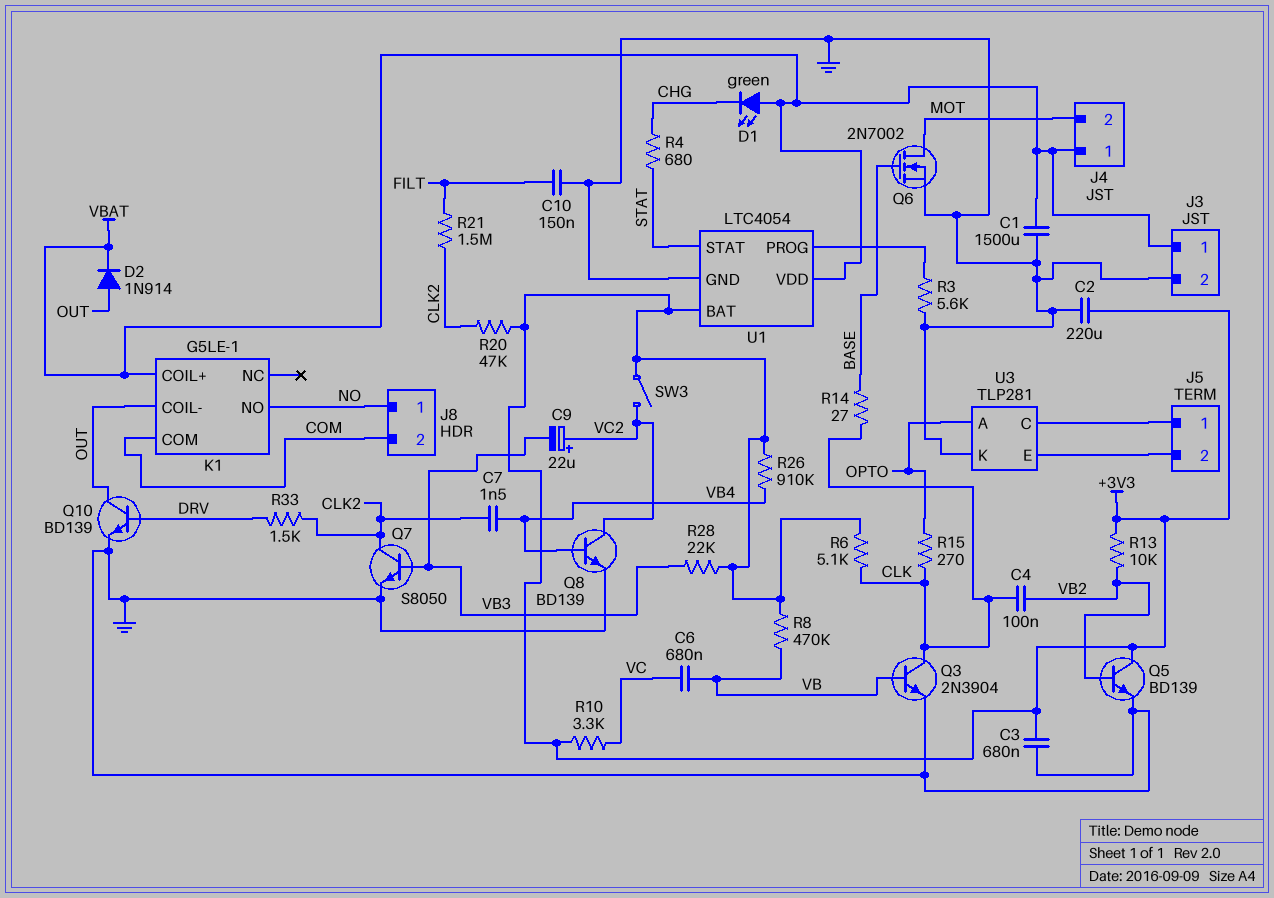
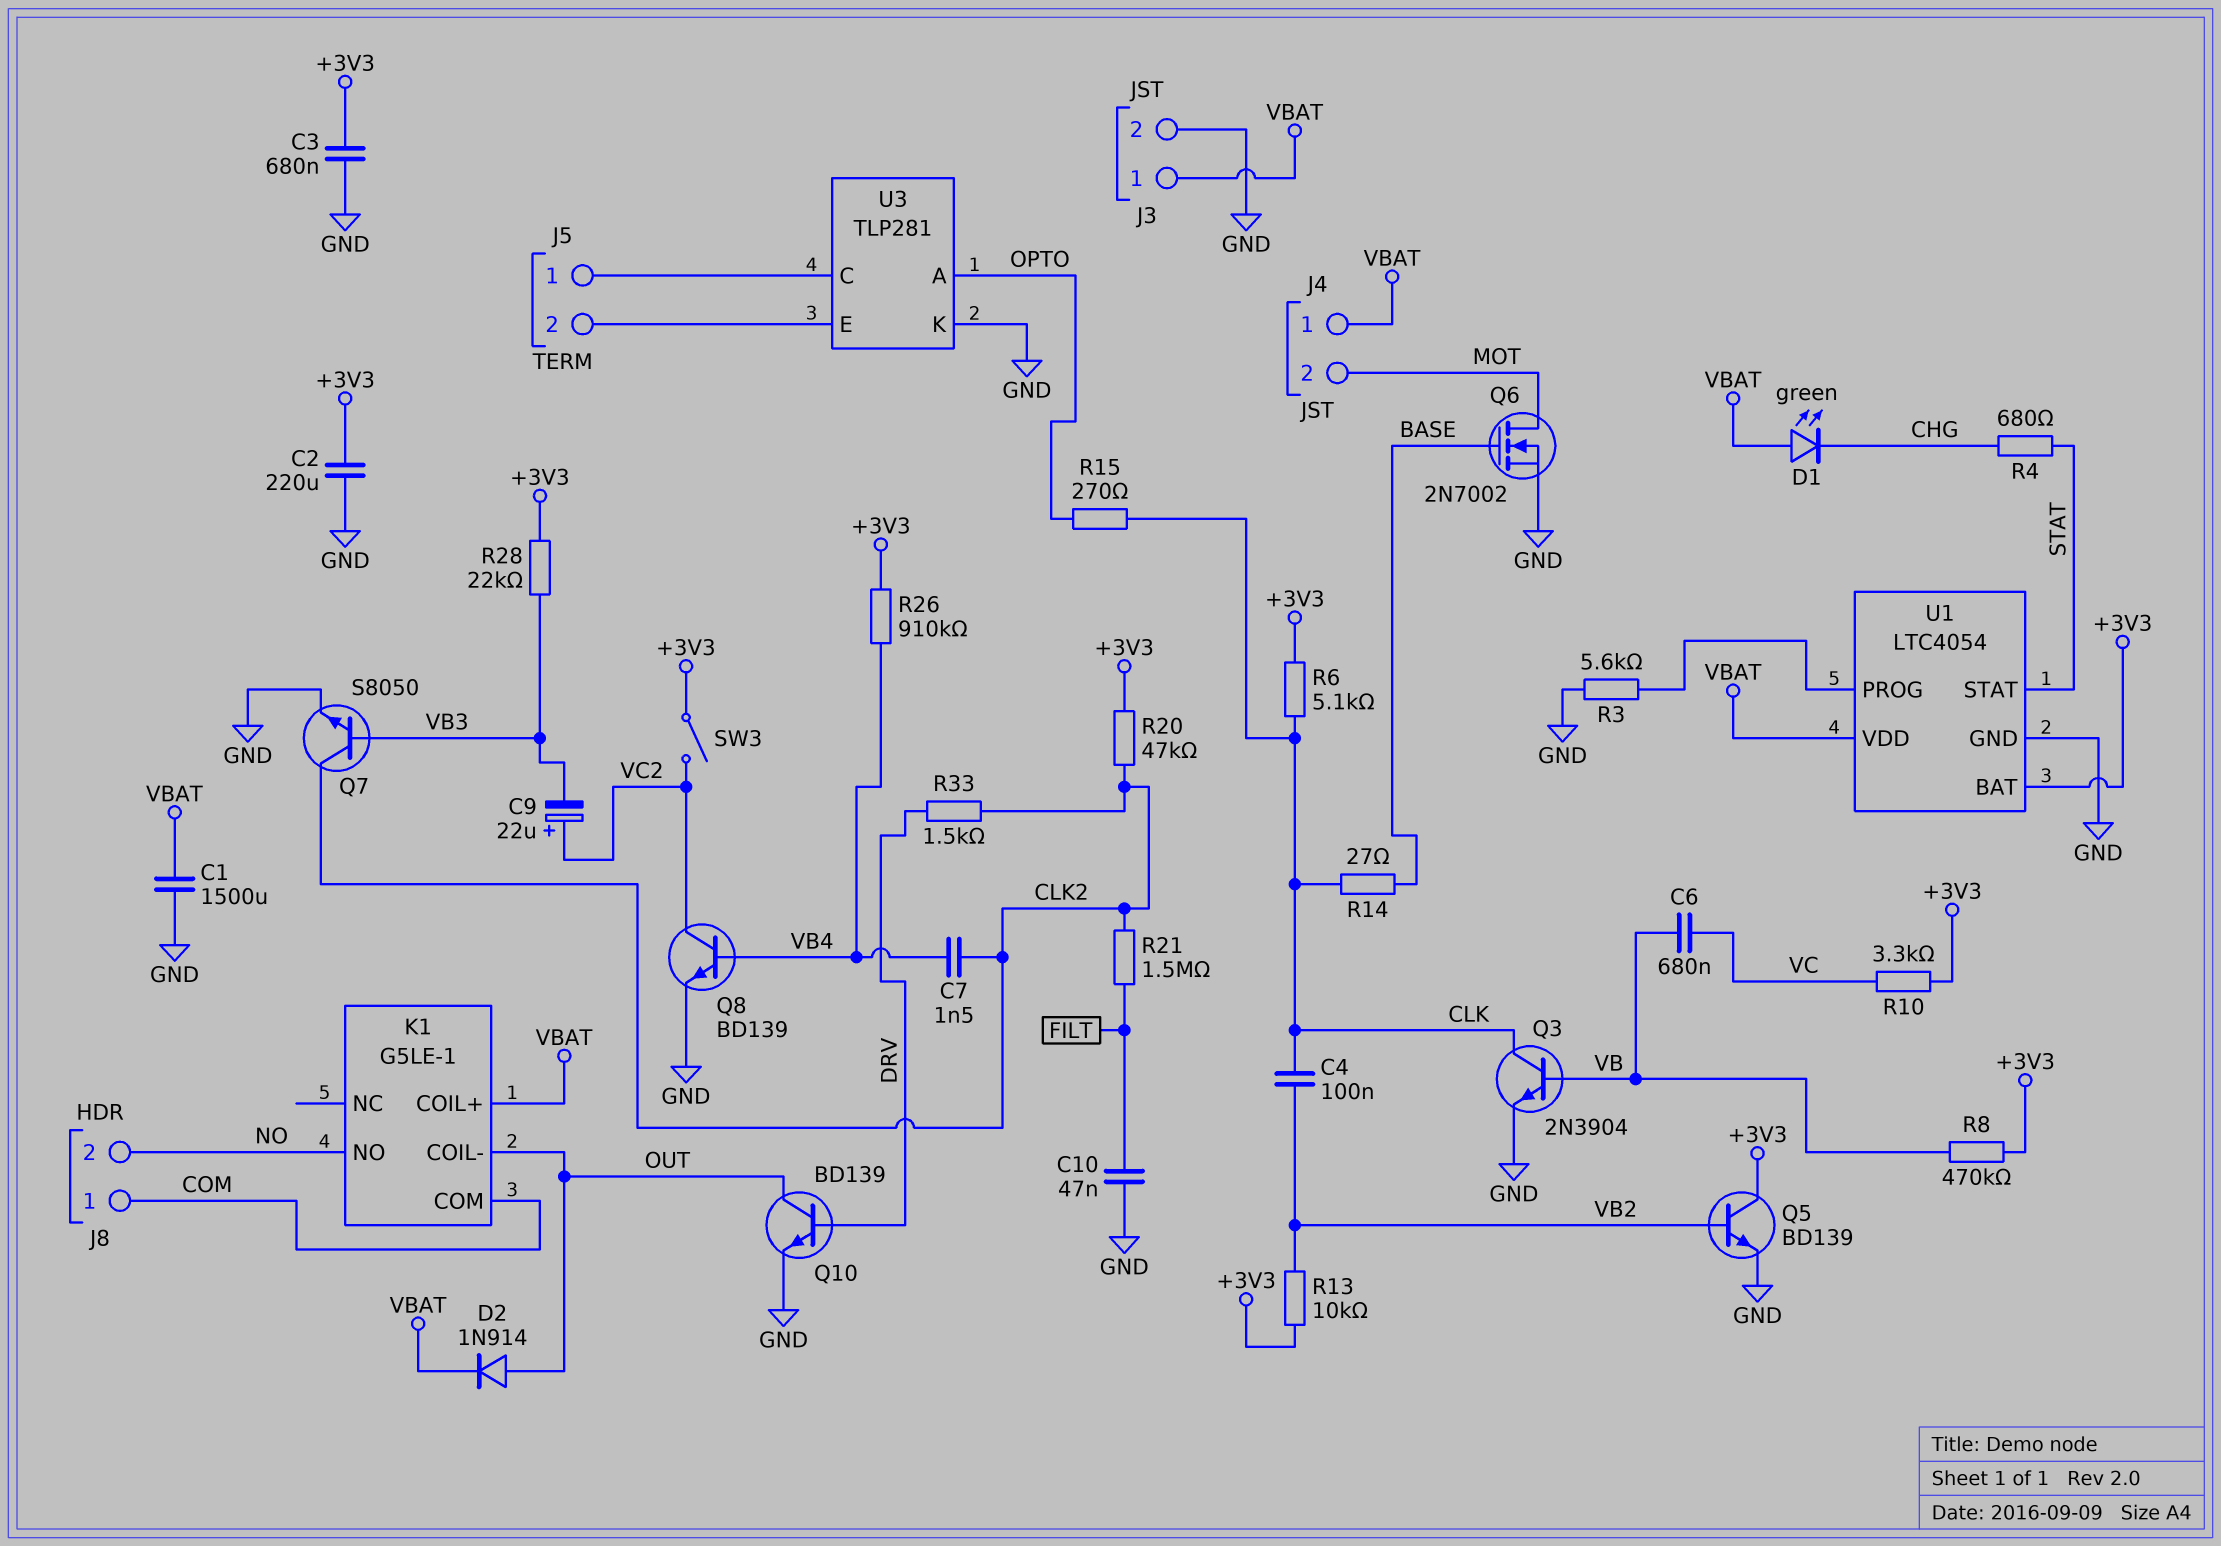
C10: 150nF (FILT, GND) -> 47nF (FILT, GND)
J8 pin 1: NO -> COM
J8 pin 2: COM -> NO

